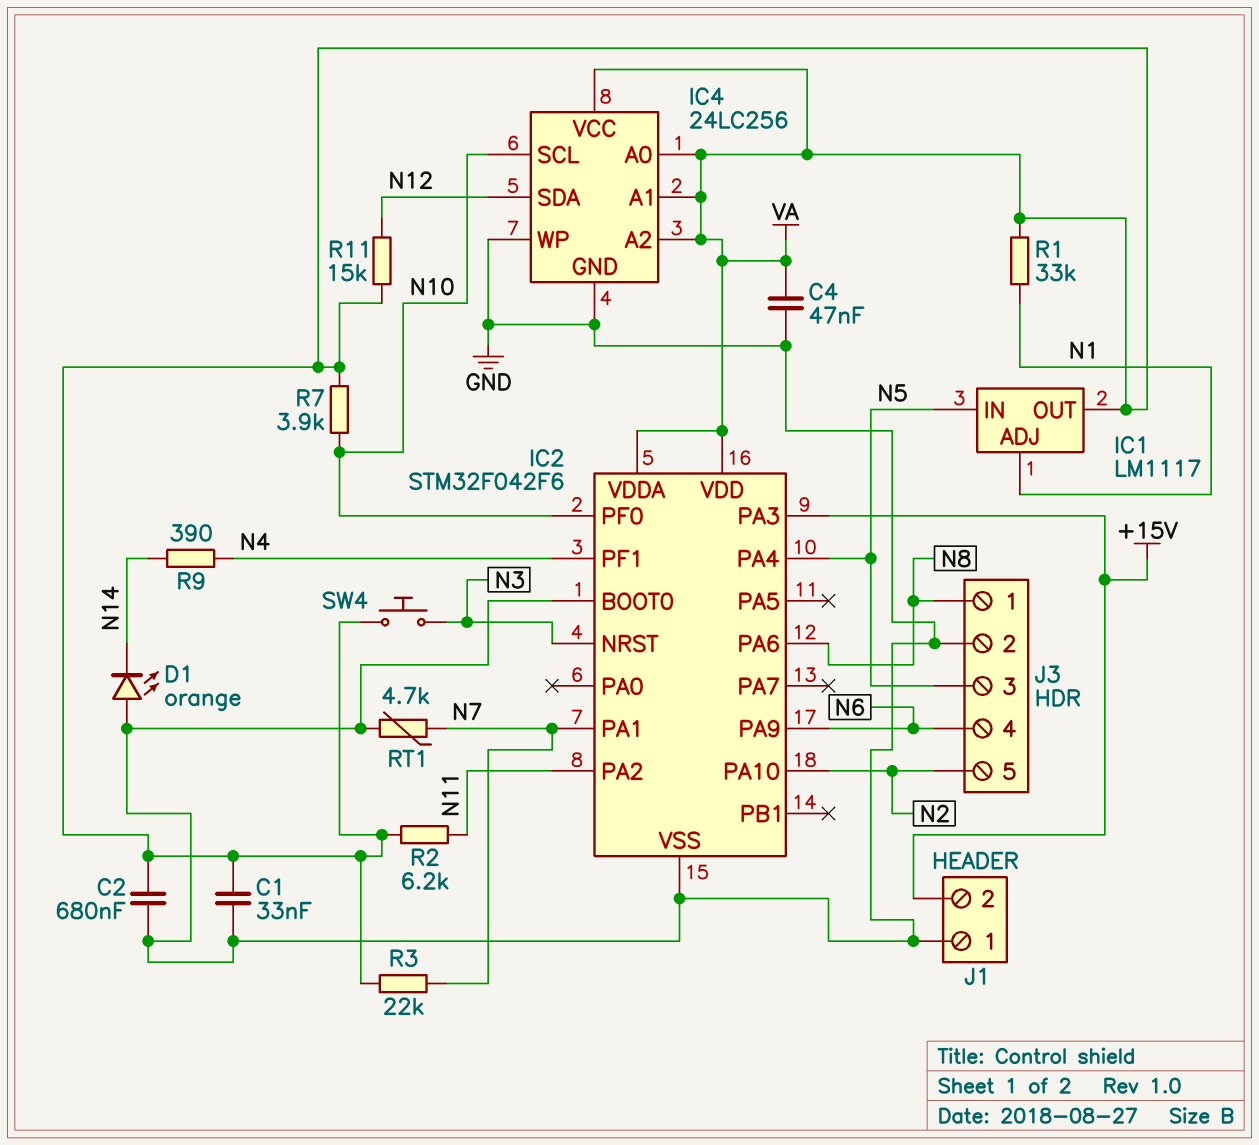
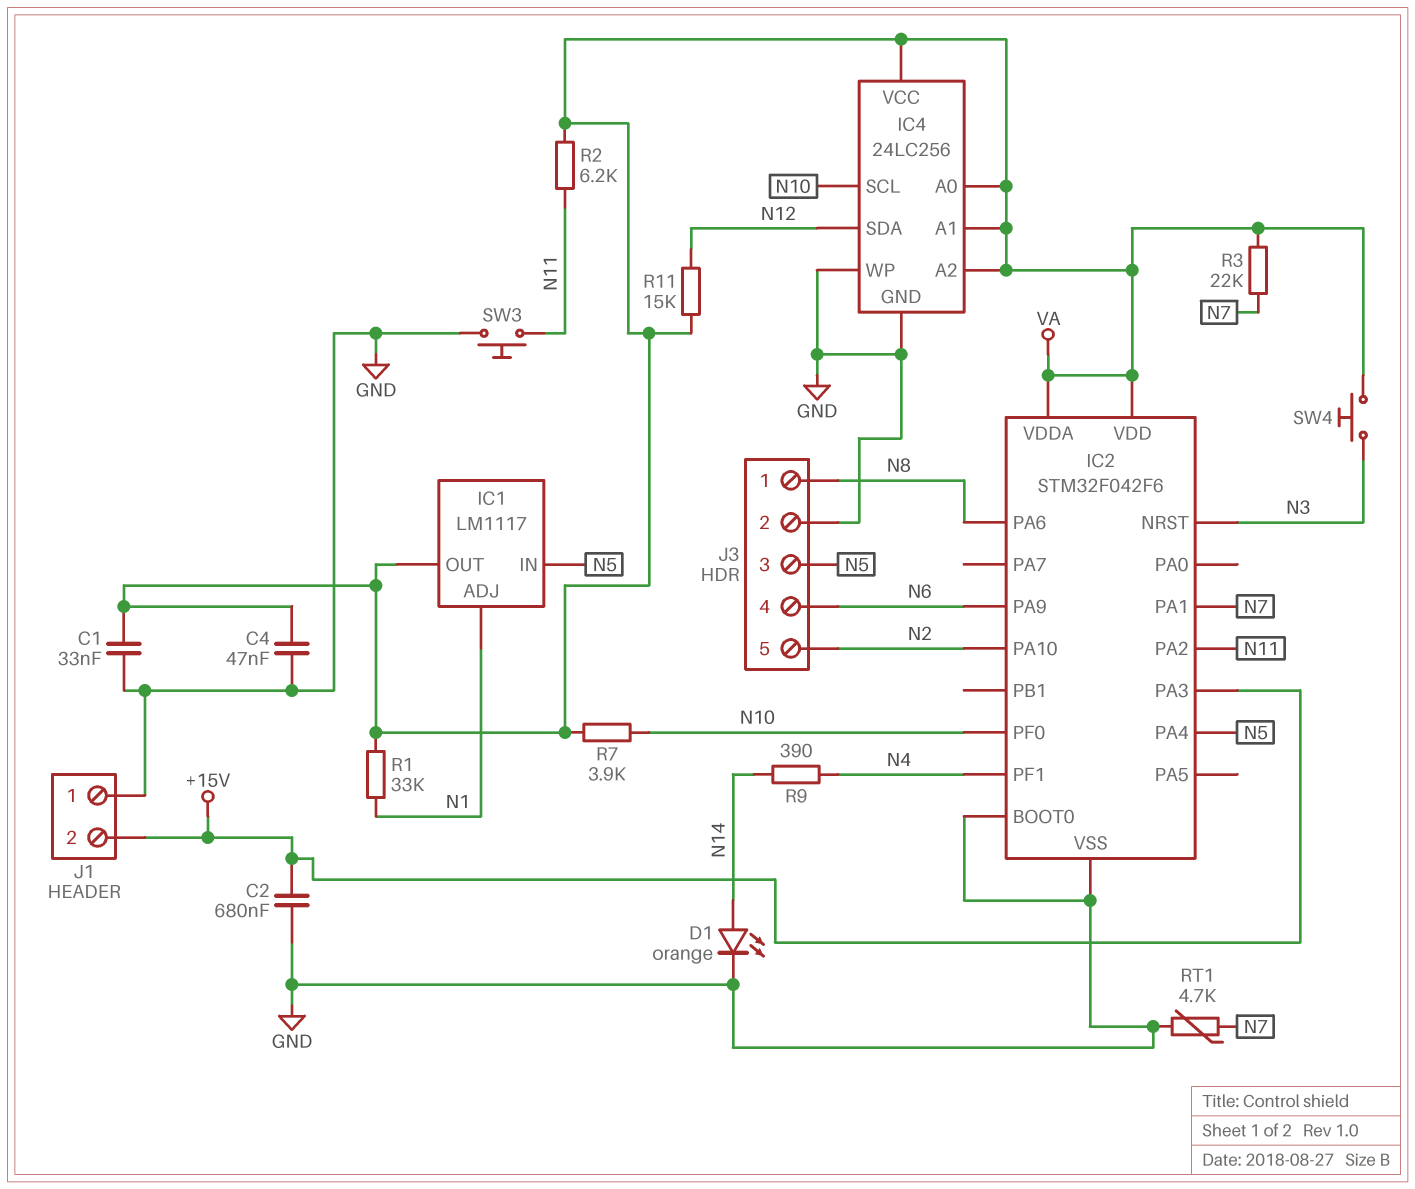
C2: 680nF (GND, VA) -> 680nF (+15V, GND)
D1: LED orange (A GND, K N14) -> LED orange (A N14, K GND)
SW3: none -> button (GND, N11)

